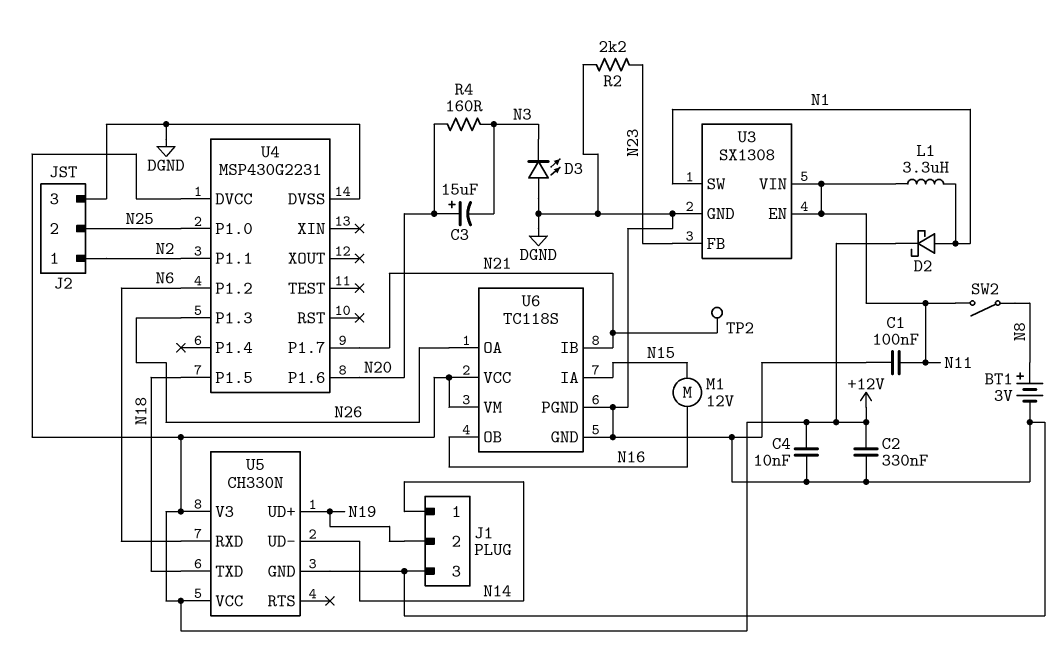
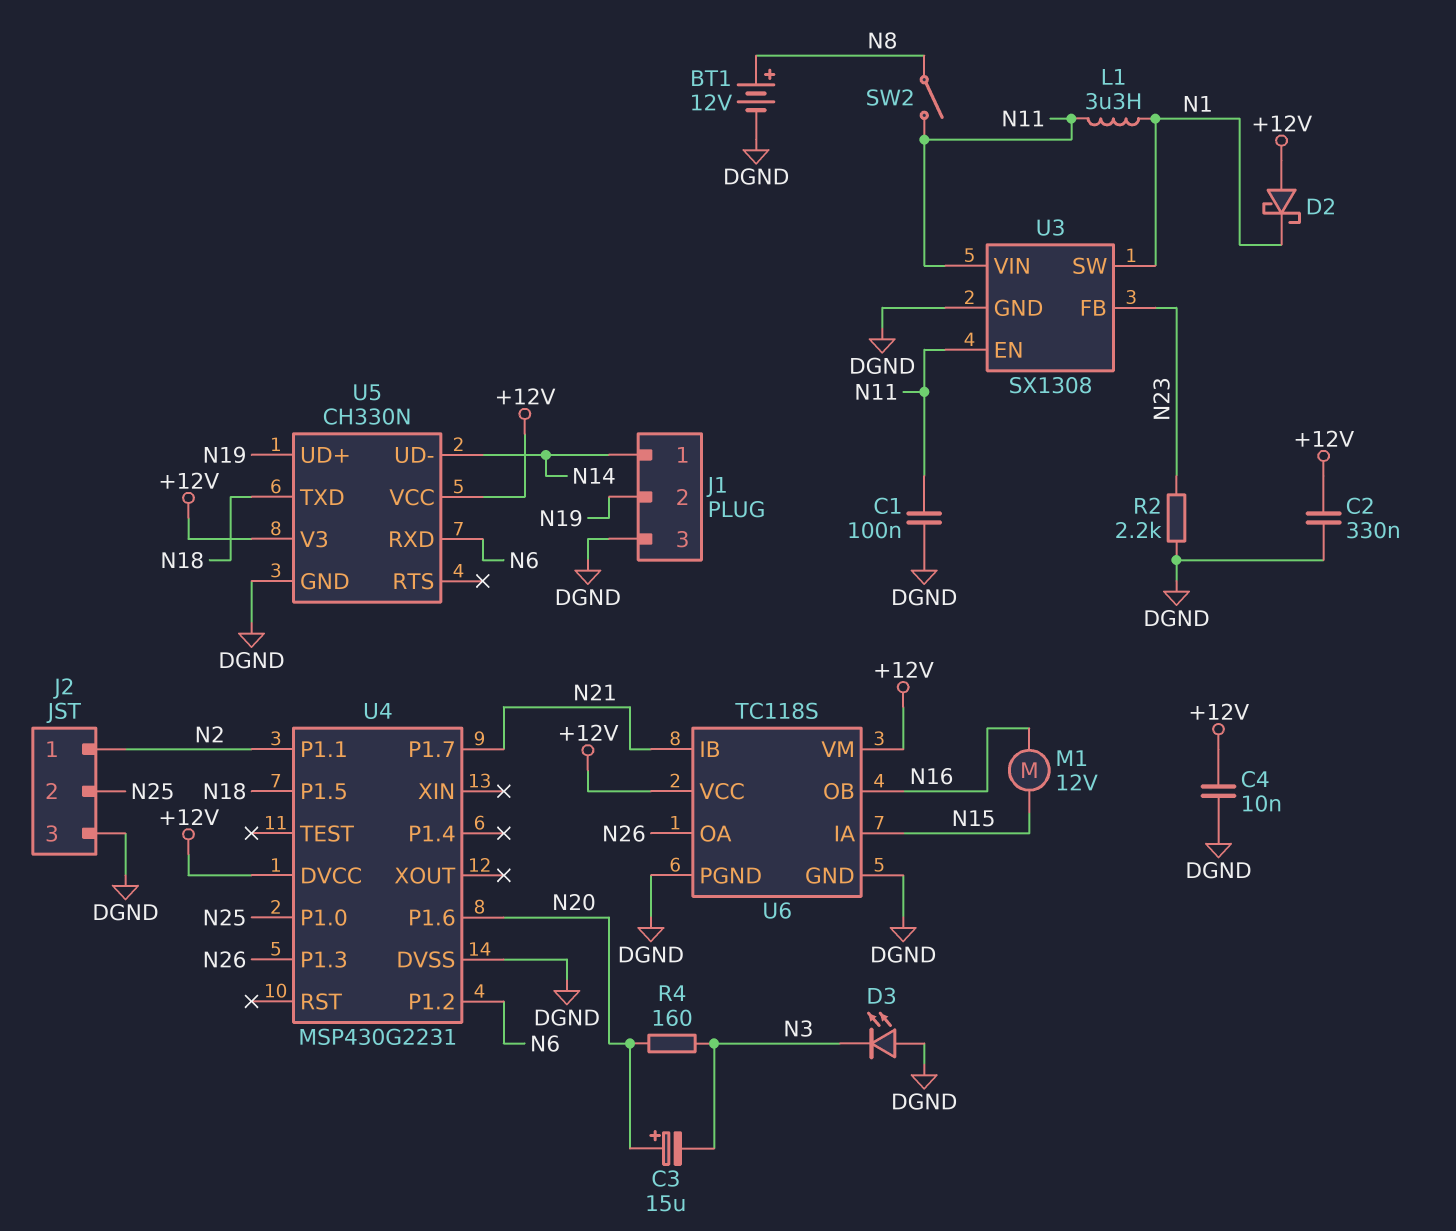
BT1: 3V (plus N8, minus DGND) -> 12V (plus N8, minus DGND)
D2: schottky (A N1, K +12V) -> schottky (A +12V, K N1)
TP2: test point (N21) -> none

